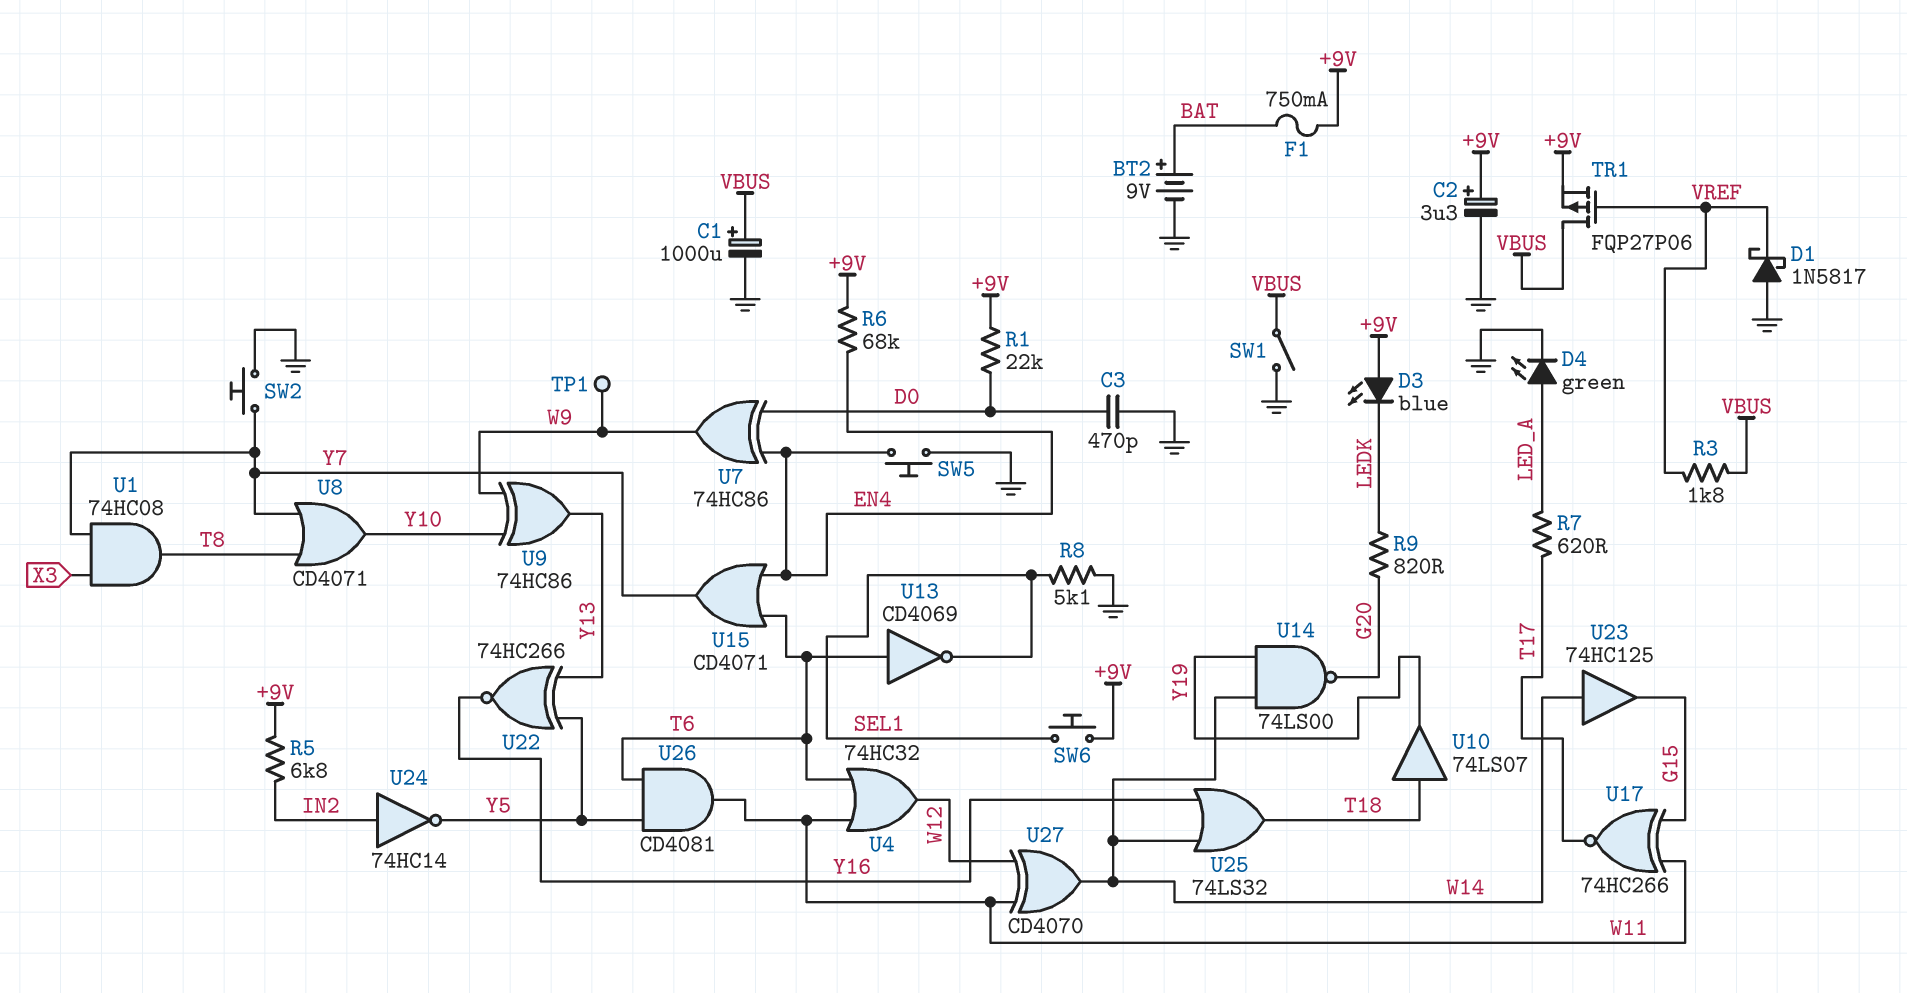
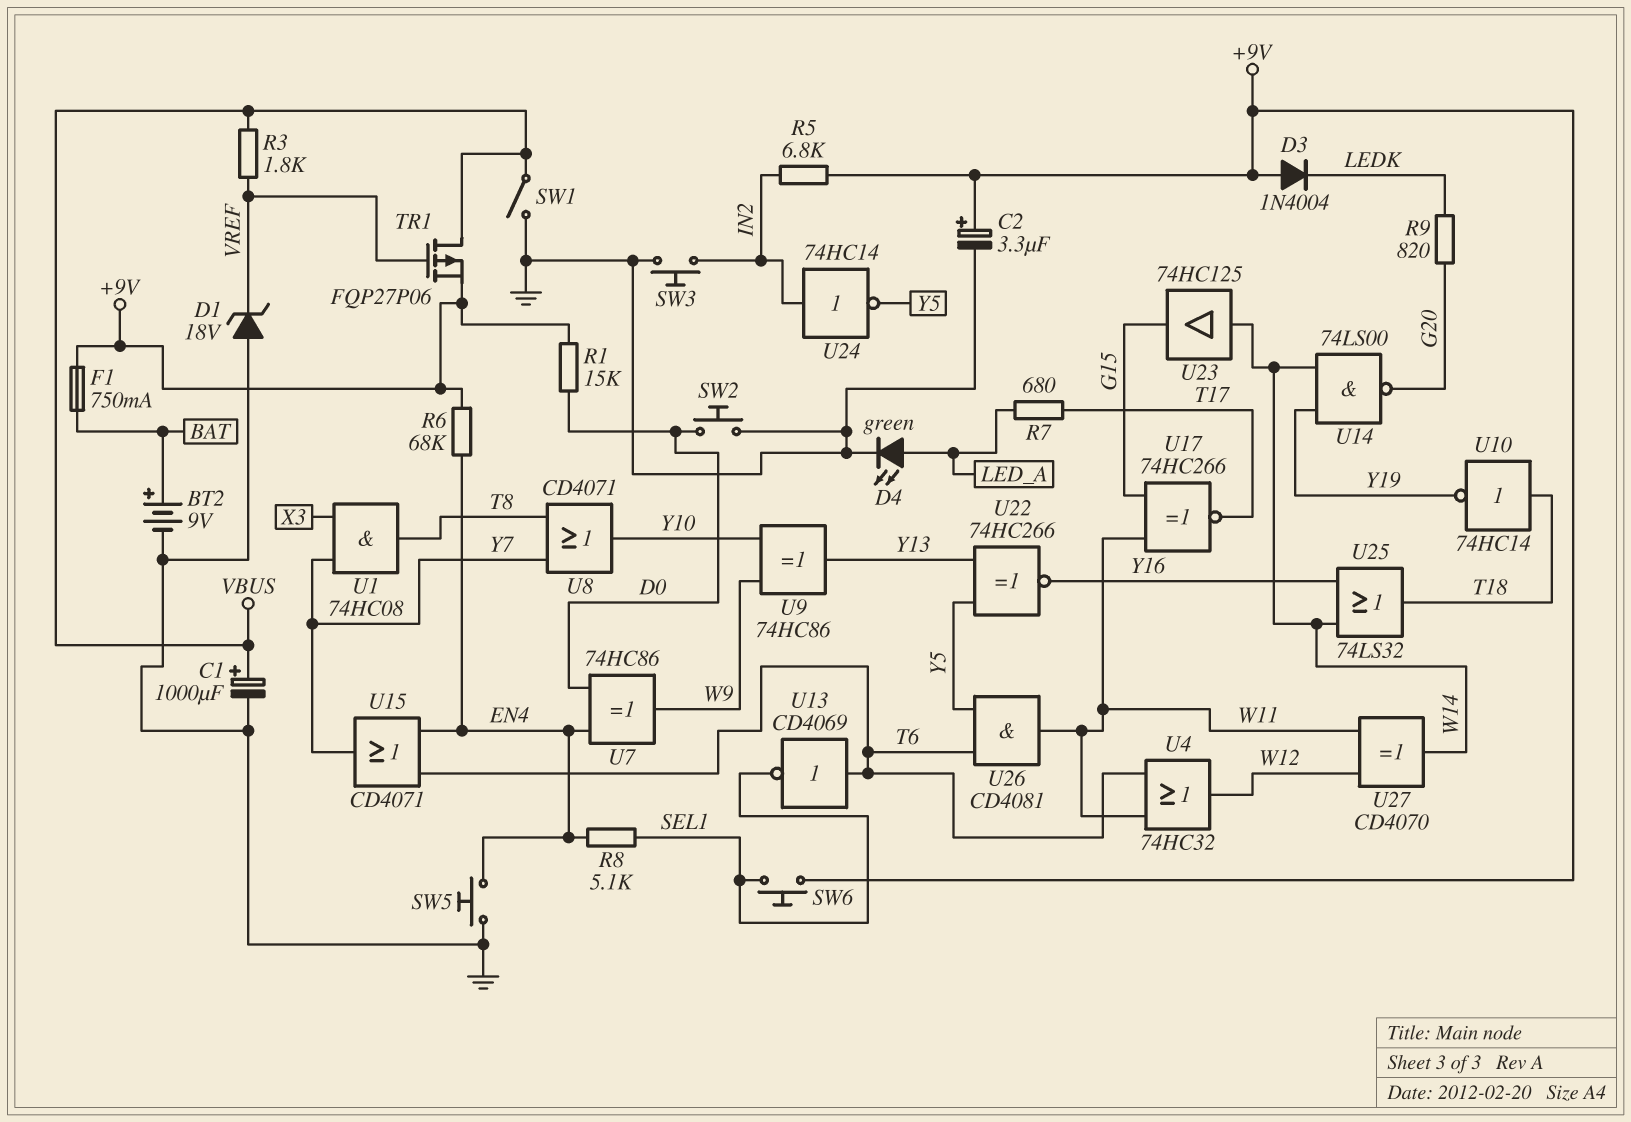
C3: 470pF (D0, GND) -> none
D1: schottky 1N5817 (A GND, K VREF) -> zener 18V (A GND, K VREF)
D3: LED blue (A +9V, K LEDK) -> diode 1N4004 (A +9V, K LEDK)
R1: 22k (+9V, D0) -> 15k (+9V, D0)
R7: 620 (LED_A, T17) -> 680 (LED_A, T17)
R8: 5.1k (GND, SEL1) -> 5.1k (EN4, SEL1)
SW2: button (GND, Y7) -> button (D0, GND)
SW3: none -> button (GND, IN2)
TP1: test point (W9) -> none
U10: buffer 74LS07 (in T18, out Y19) -> NOT 74HC14 (in T18, out Y19)

